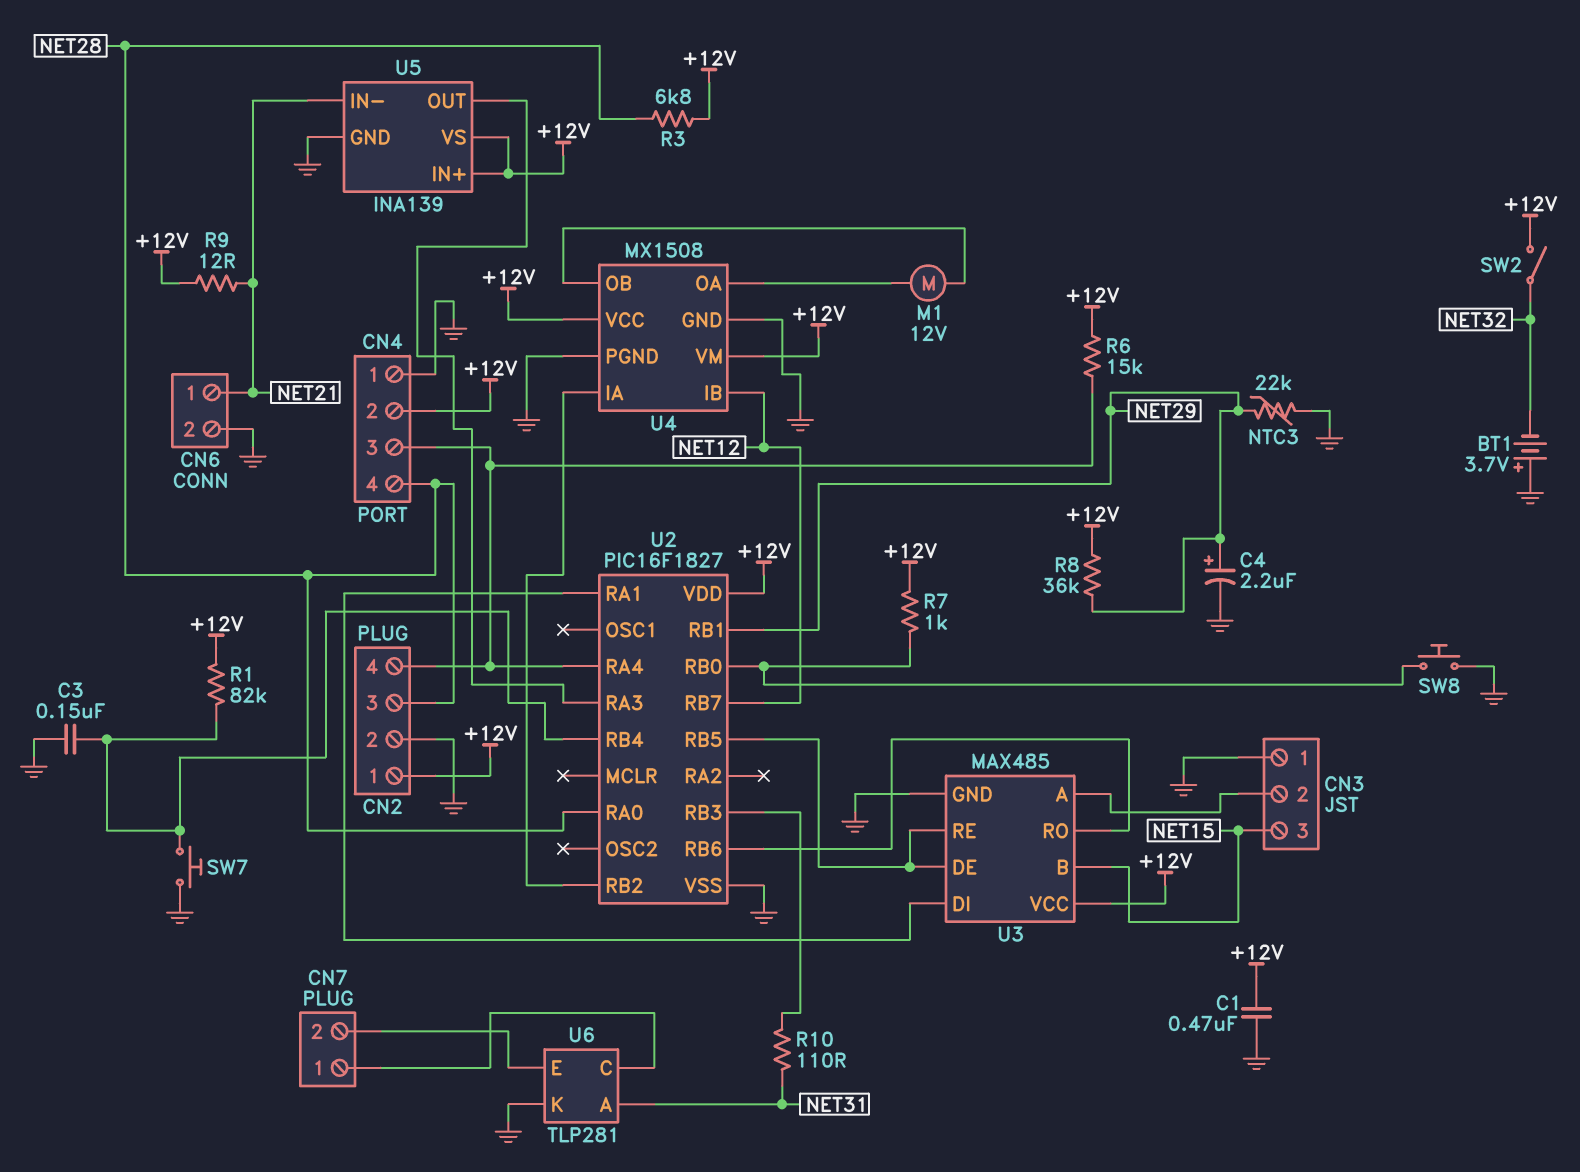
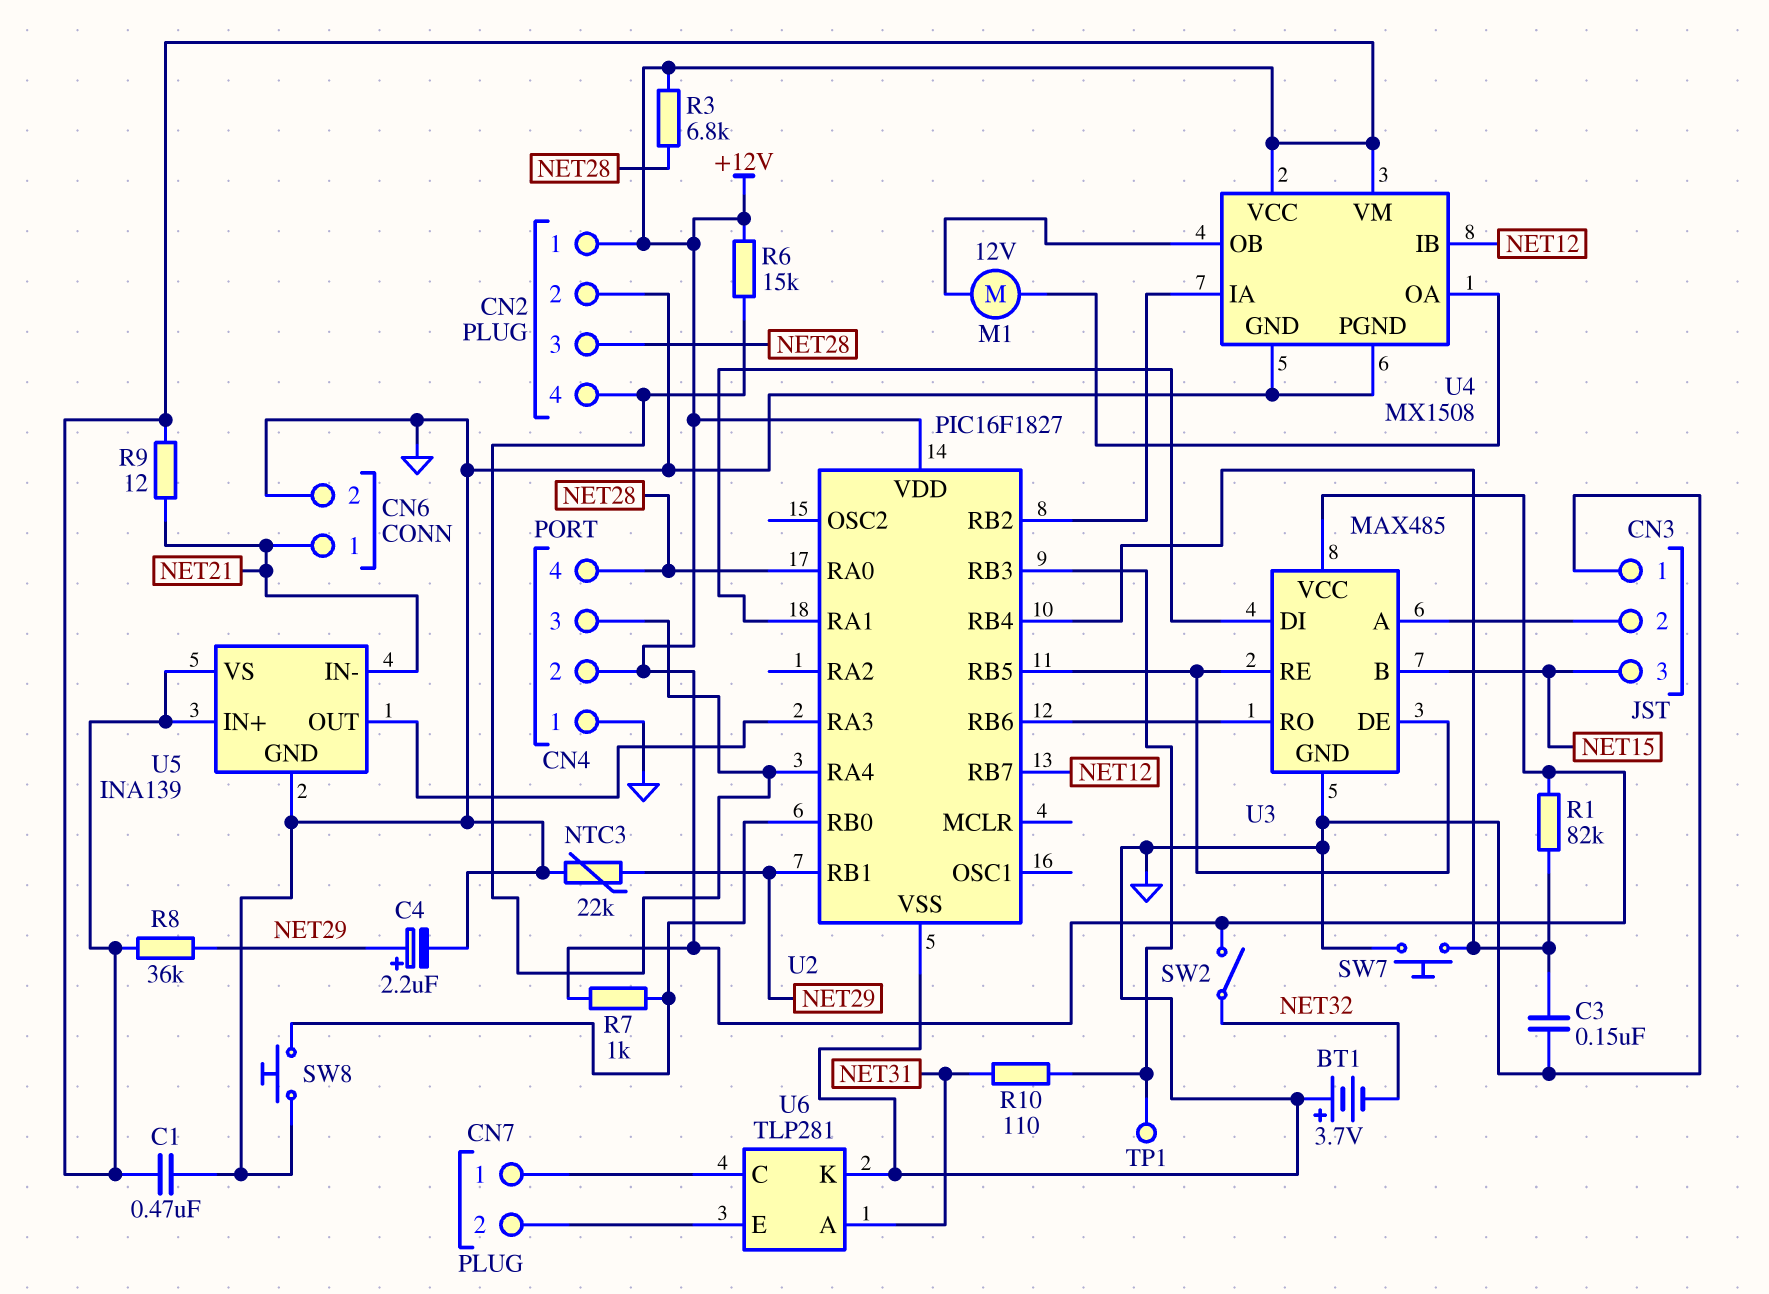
TP1: none -> test point (U2/RB3)

